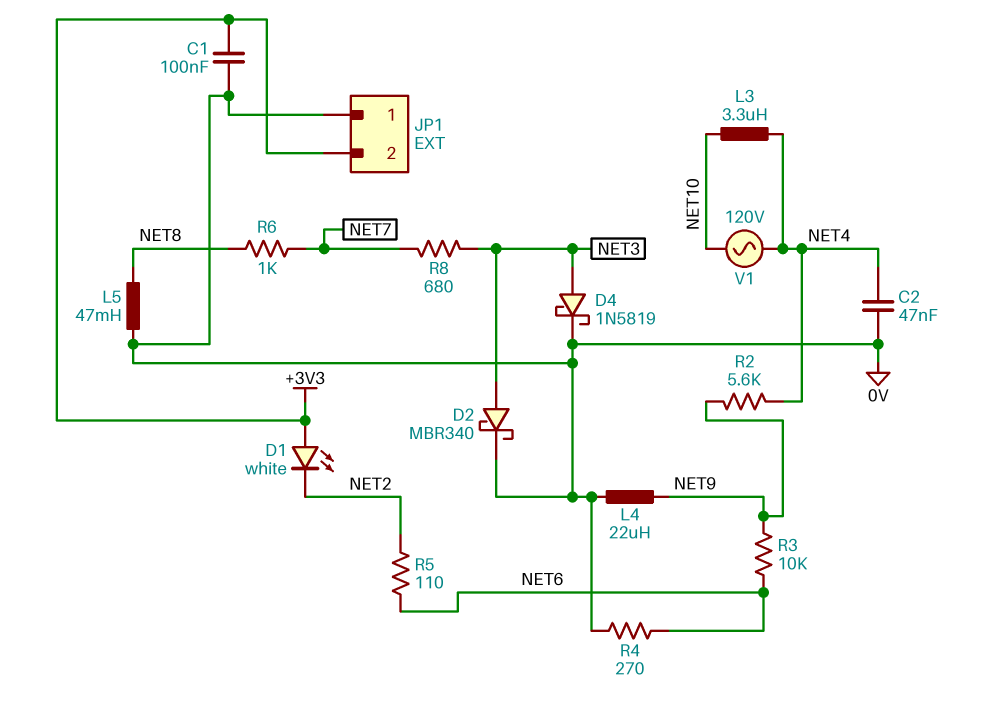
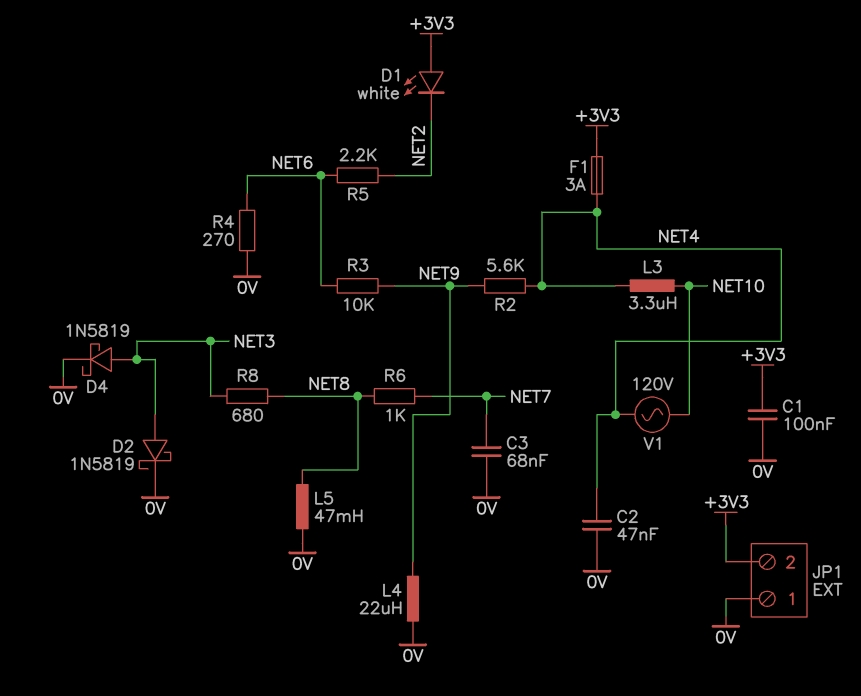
C3: none -> 68nF (0V, NET7)
D2: schottky MBR340 (A NET3, K 0V) -> schottky 1N5819 (A NET3, K 0V)
F1: none -> 3A (+3V3, NET4)
R5: 110 (NET2, NET6) -> 2.2k (NET2, NET6)
R8: 680 (NET3, NET7) -> 680 (NET3, NET8)

